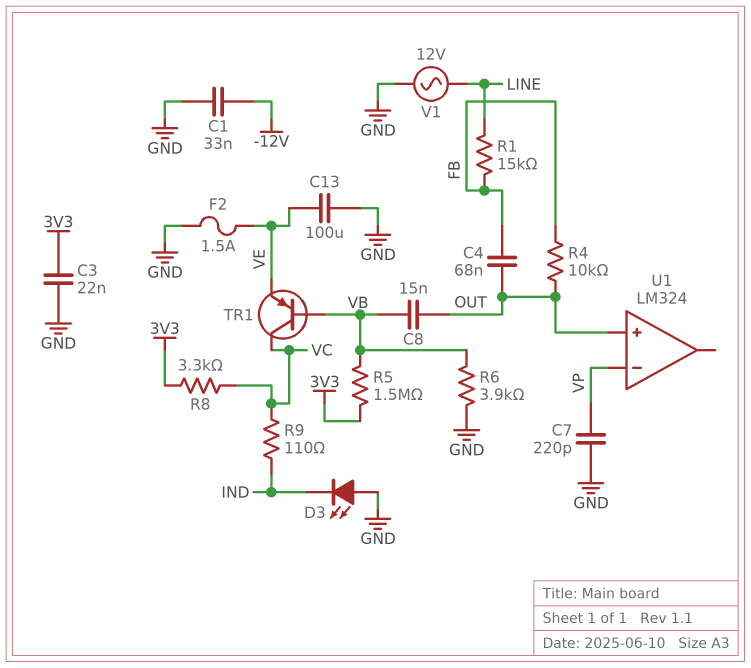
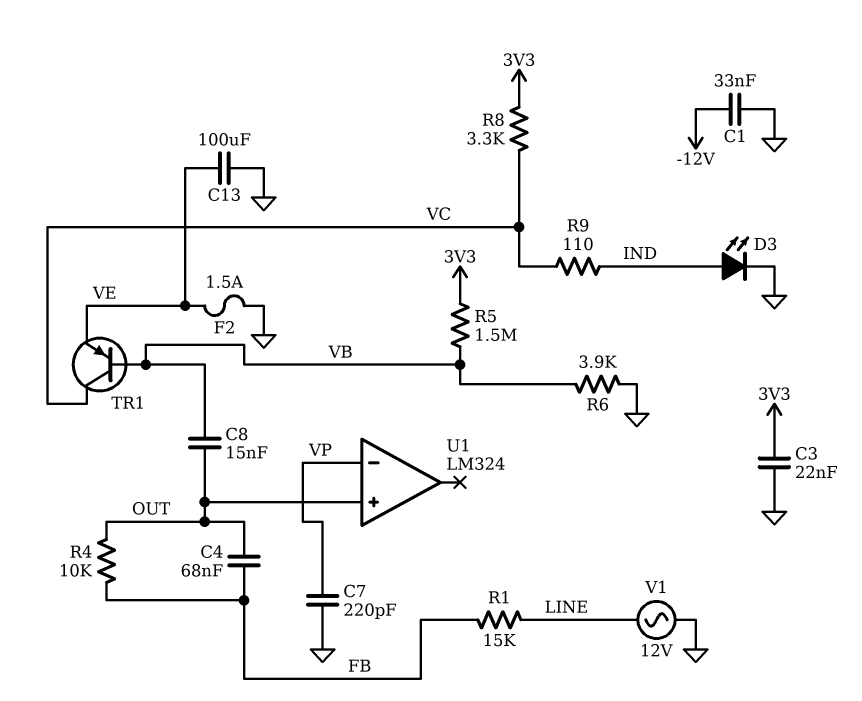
D3: LED (A GND, K IND) -> LED (A IND, K GND)

